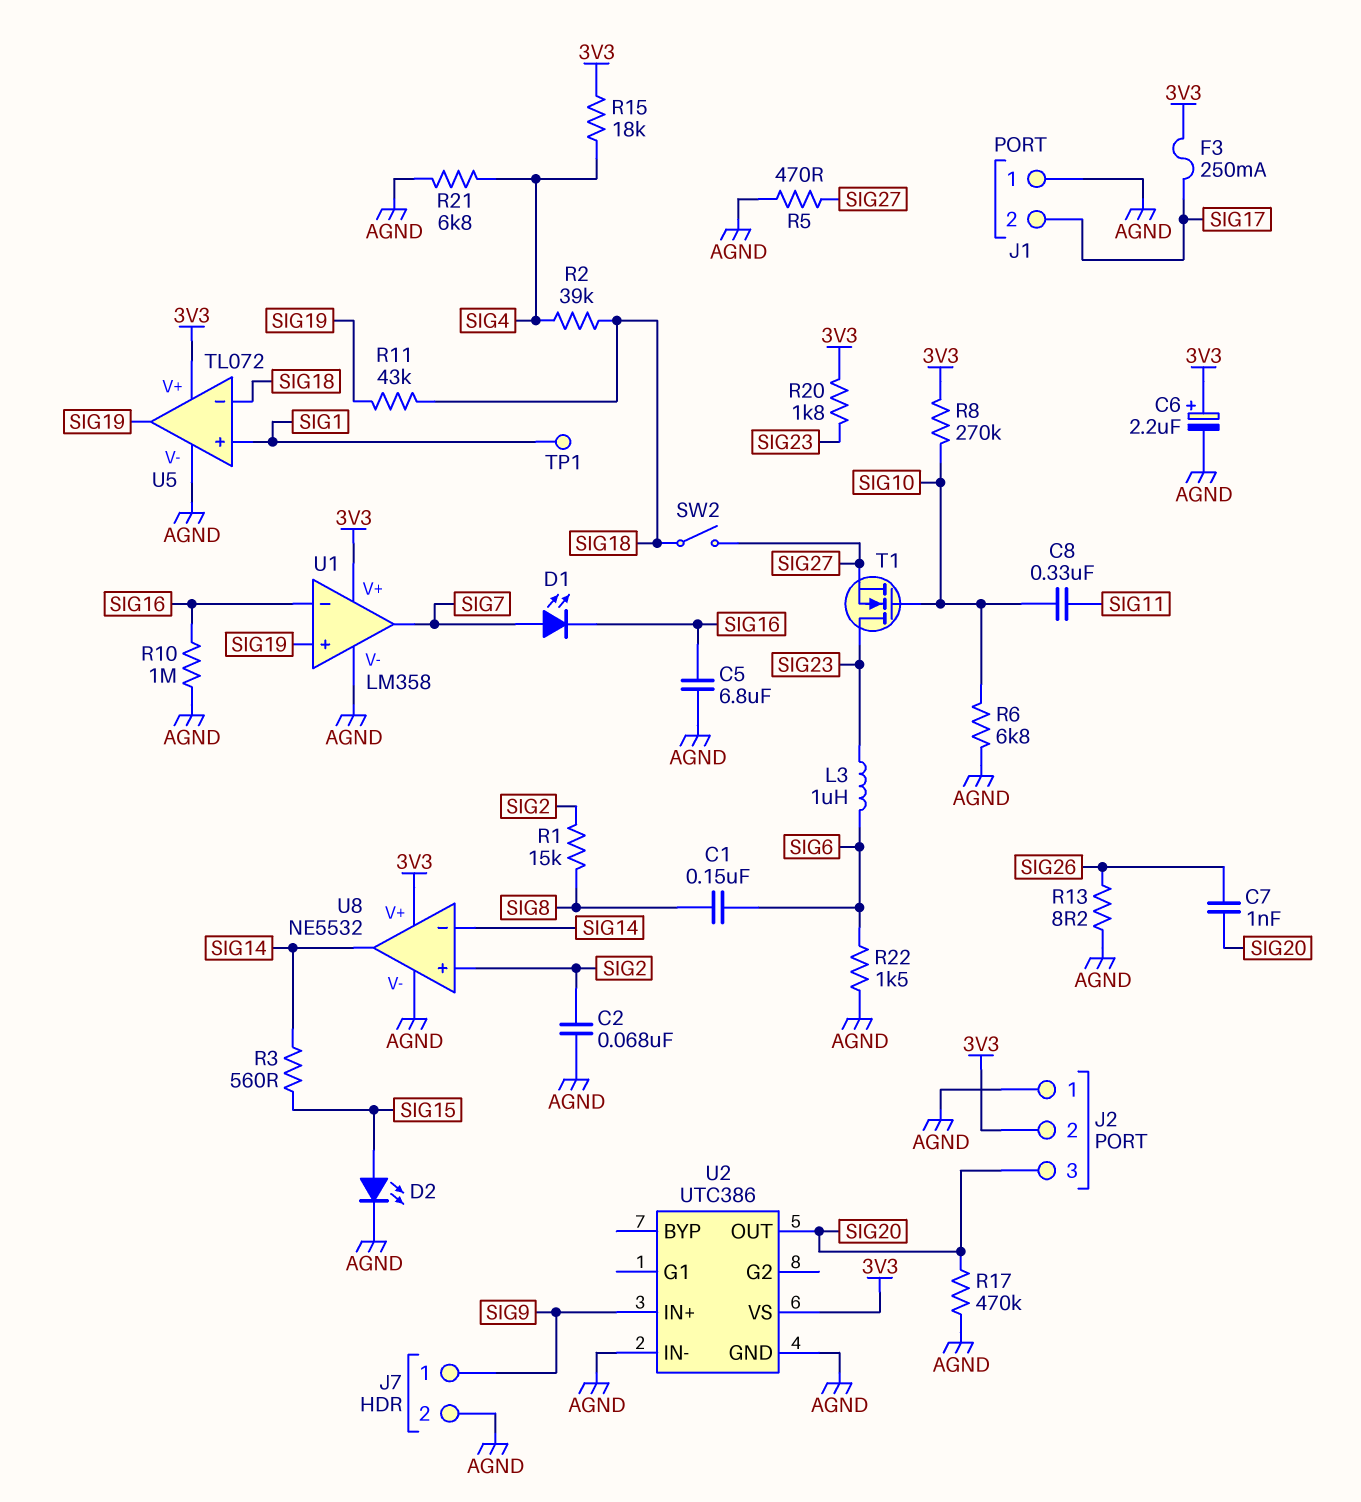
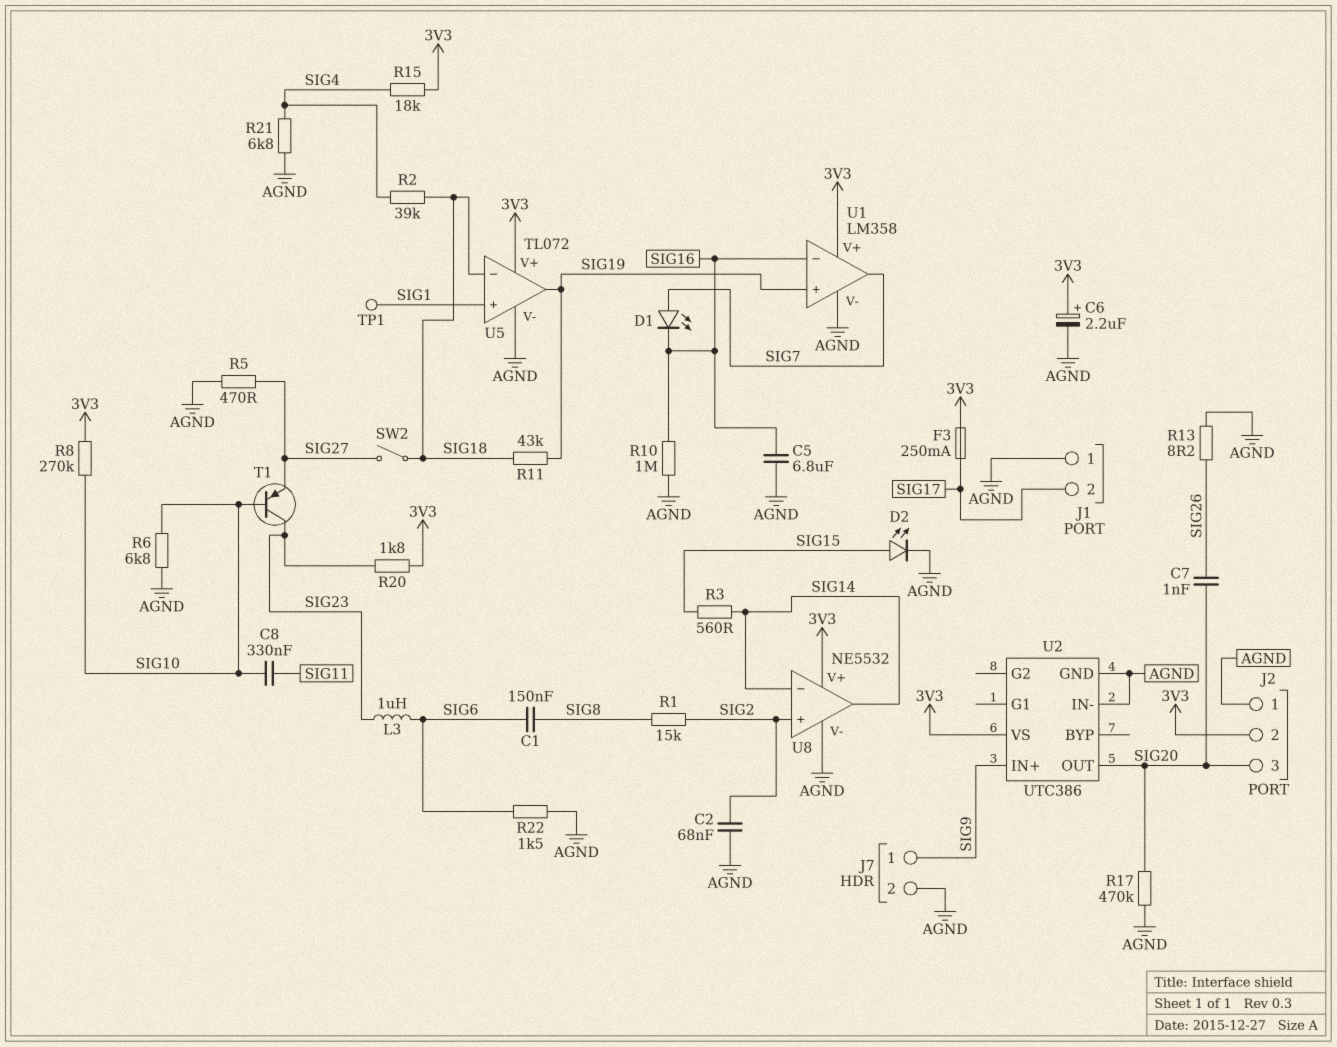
T1: NMOS (G SIG10, D SIG23, S SIG27) -> PNP (B SIG10, C SIG23, E SIG27)

